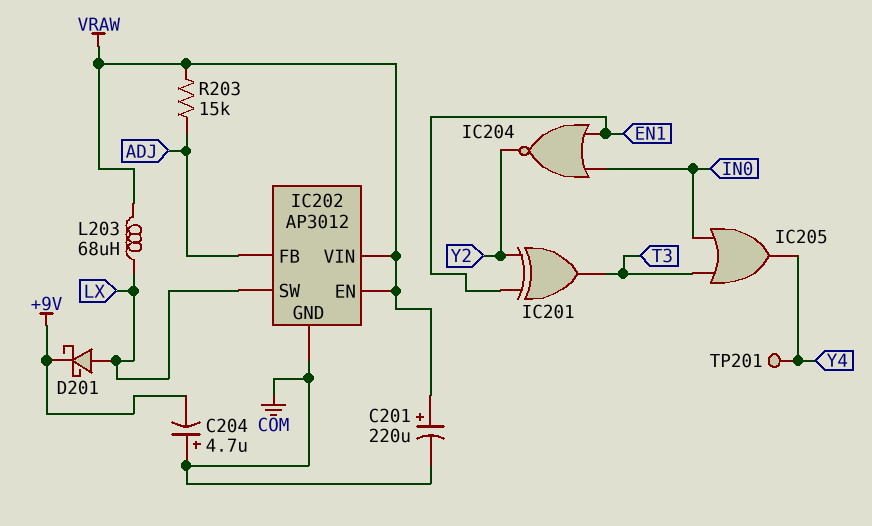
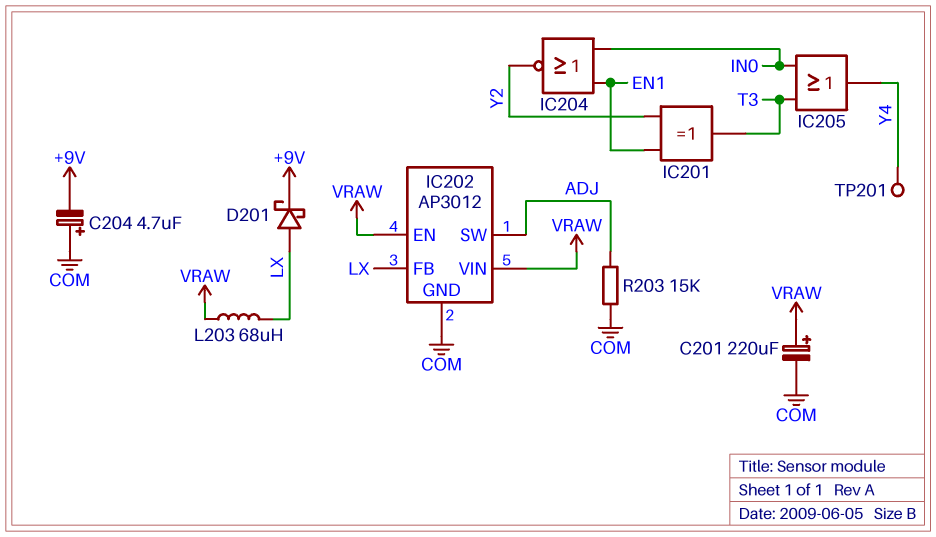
IC202 pin FB: ADJ -> LX
IC202 pin SW: LX -> ADJ
R203: 15k (ADJ, VRAW) -> 15k (ADJ, COM)

